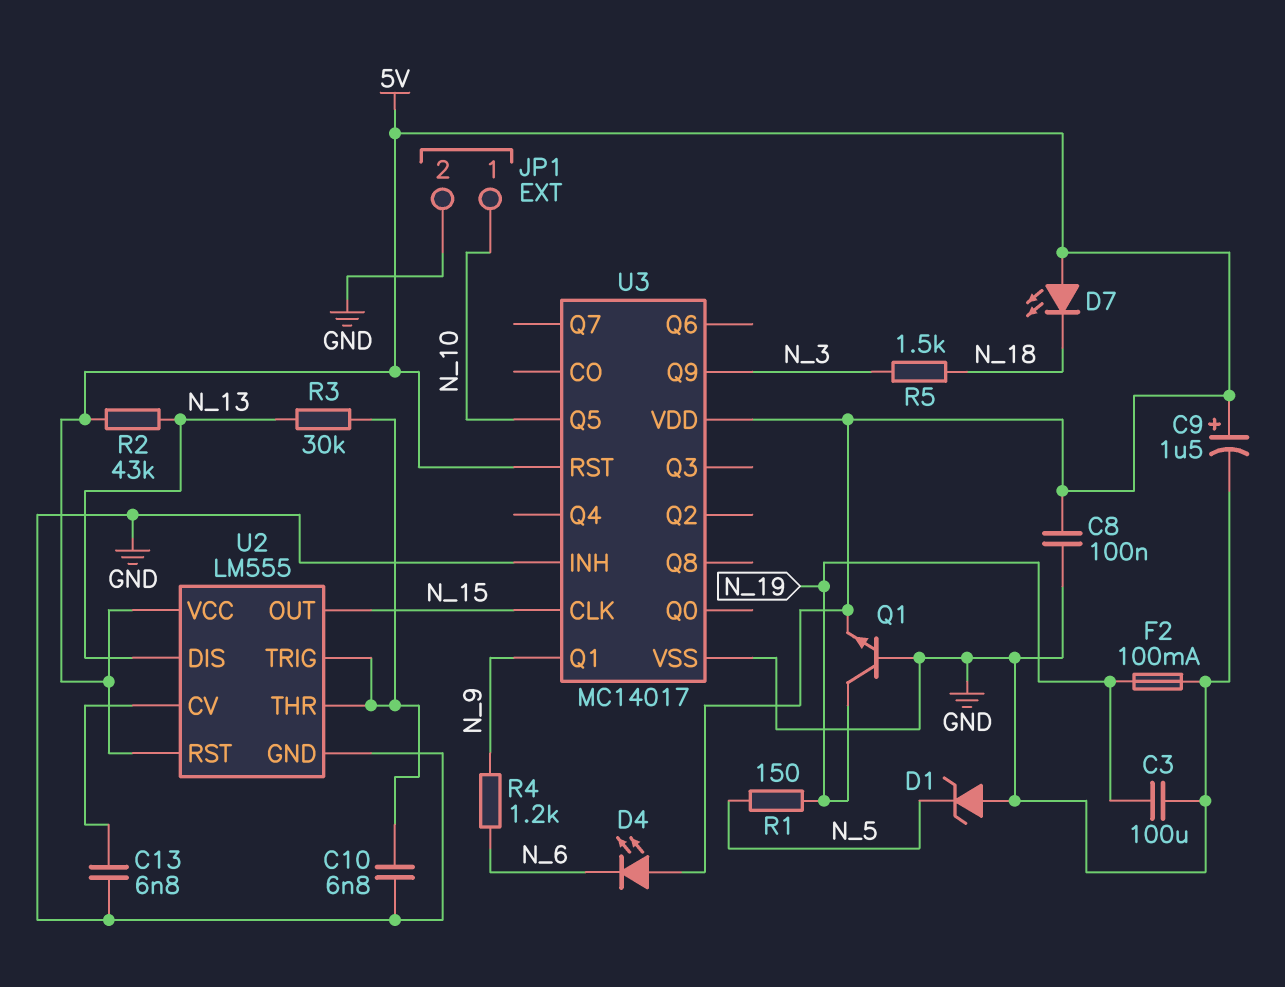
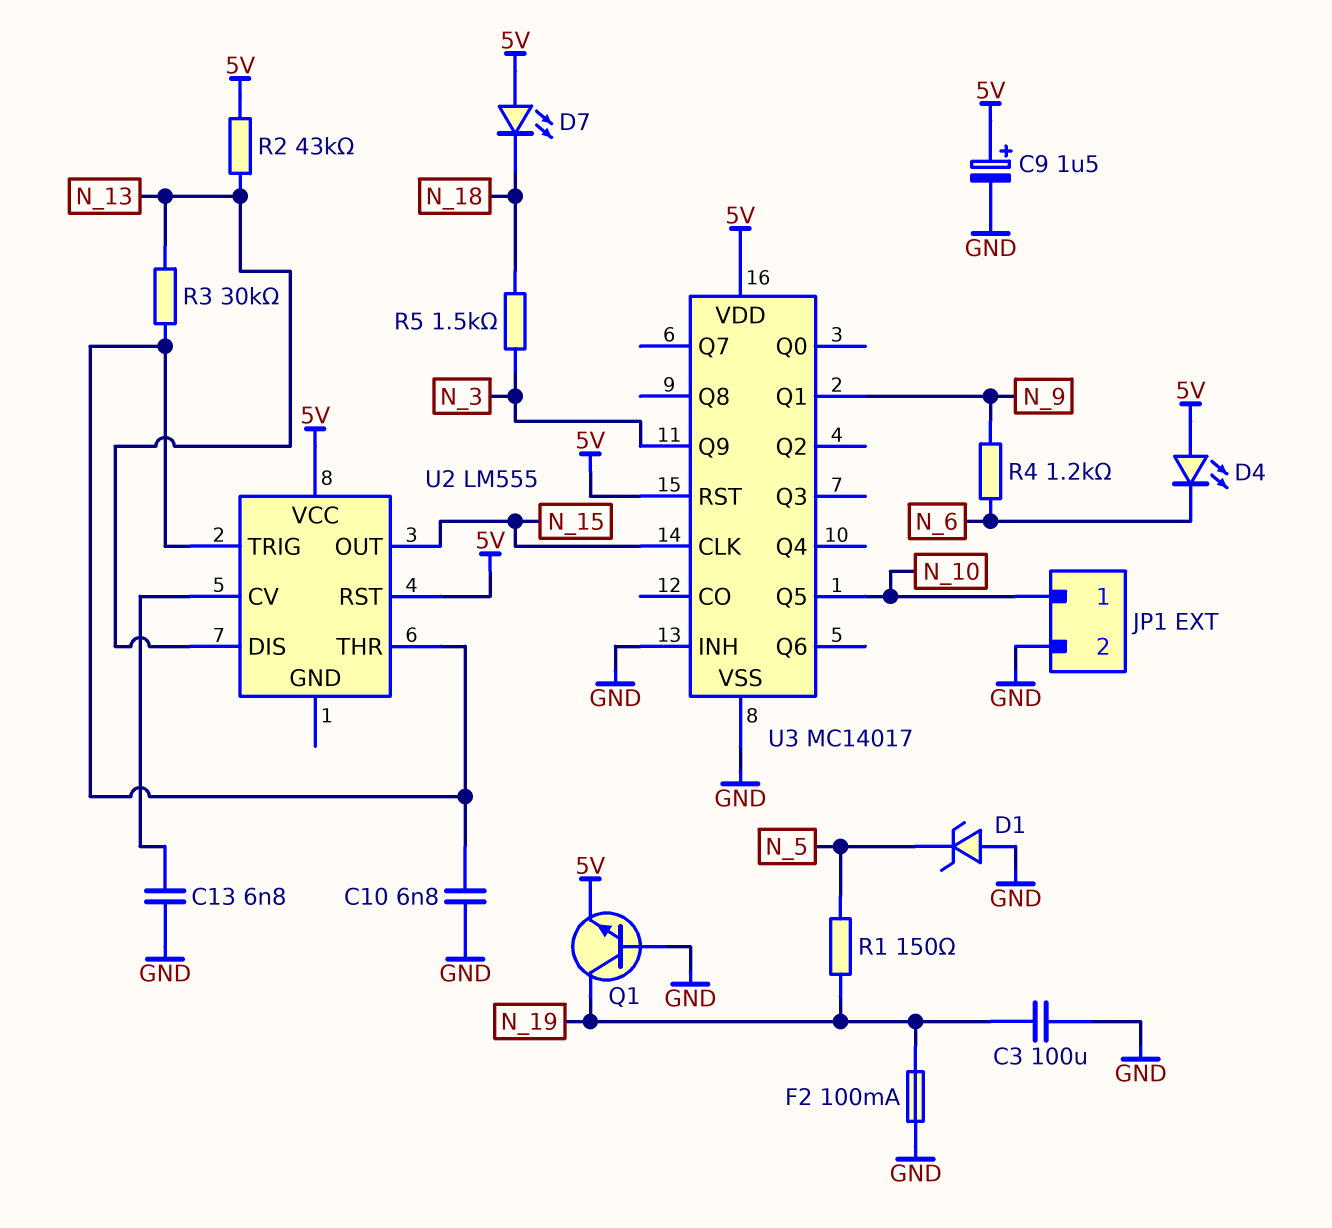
C8: 100nF (5V, GND) -> none
U2 pin GND: GND -> none

